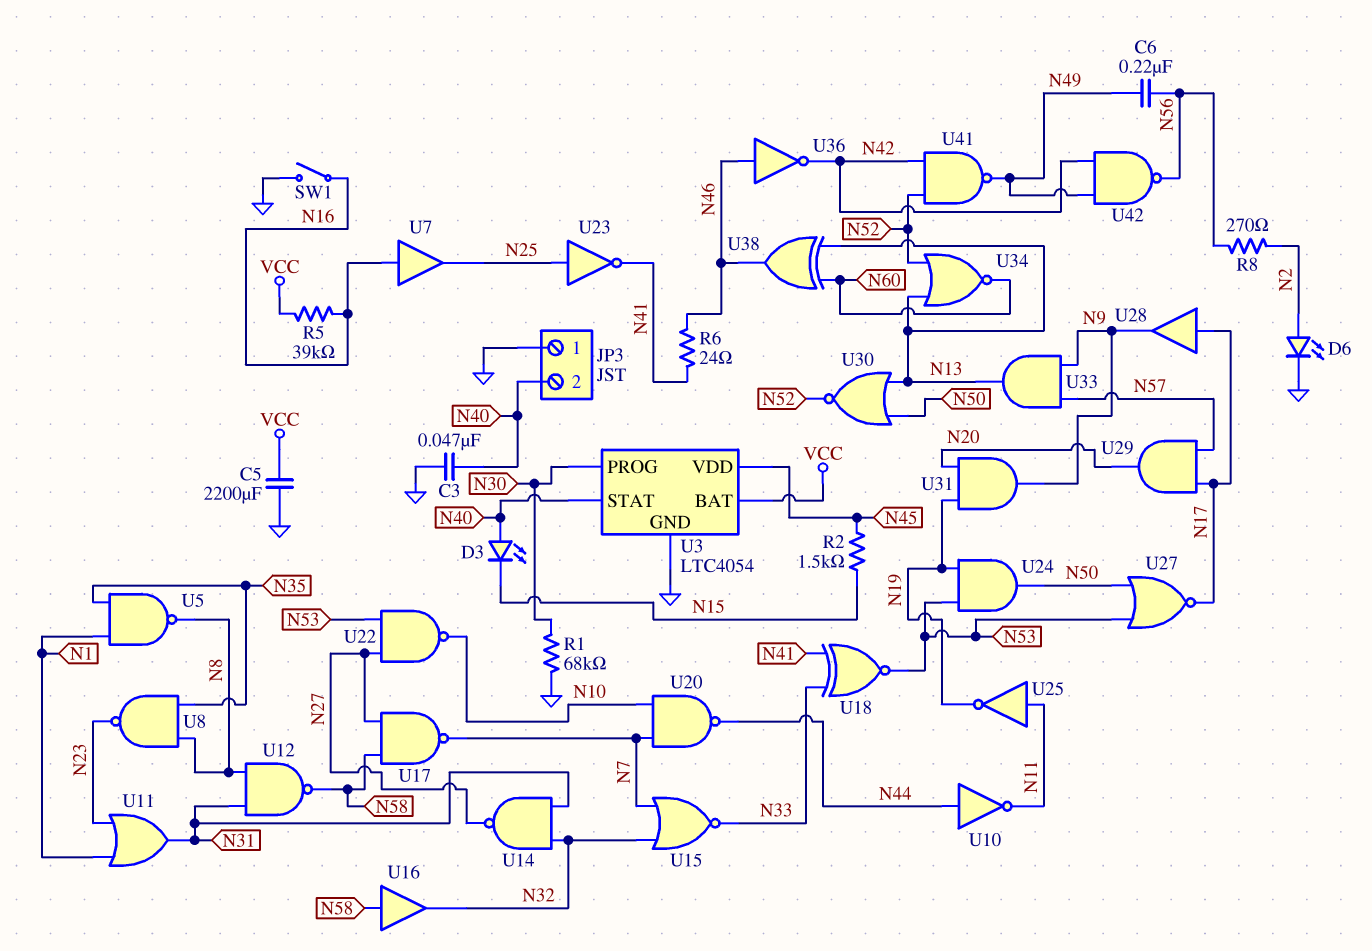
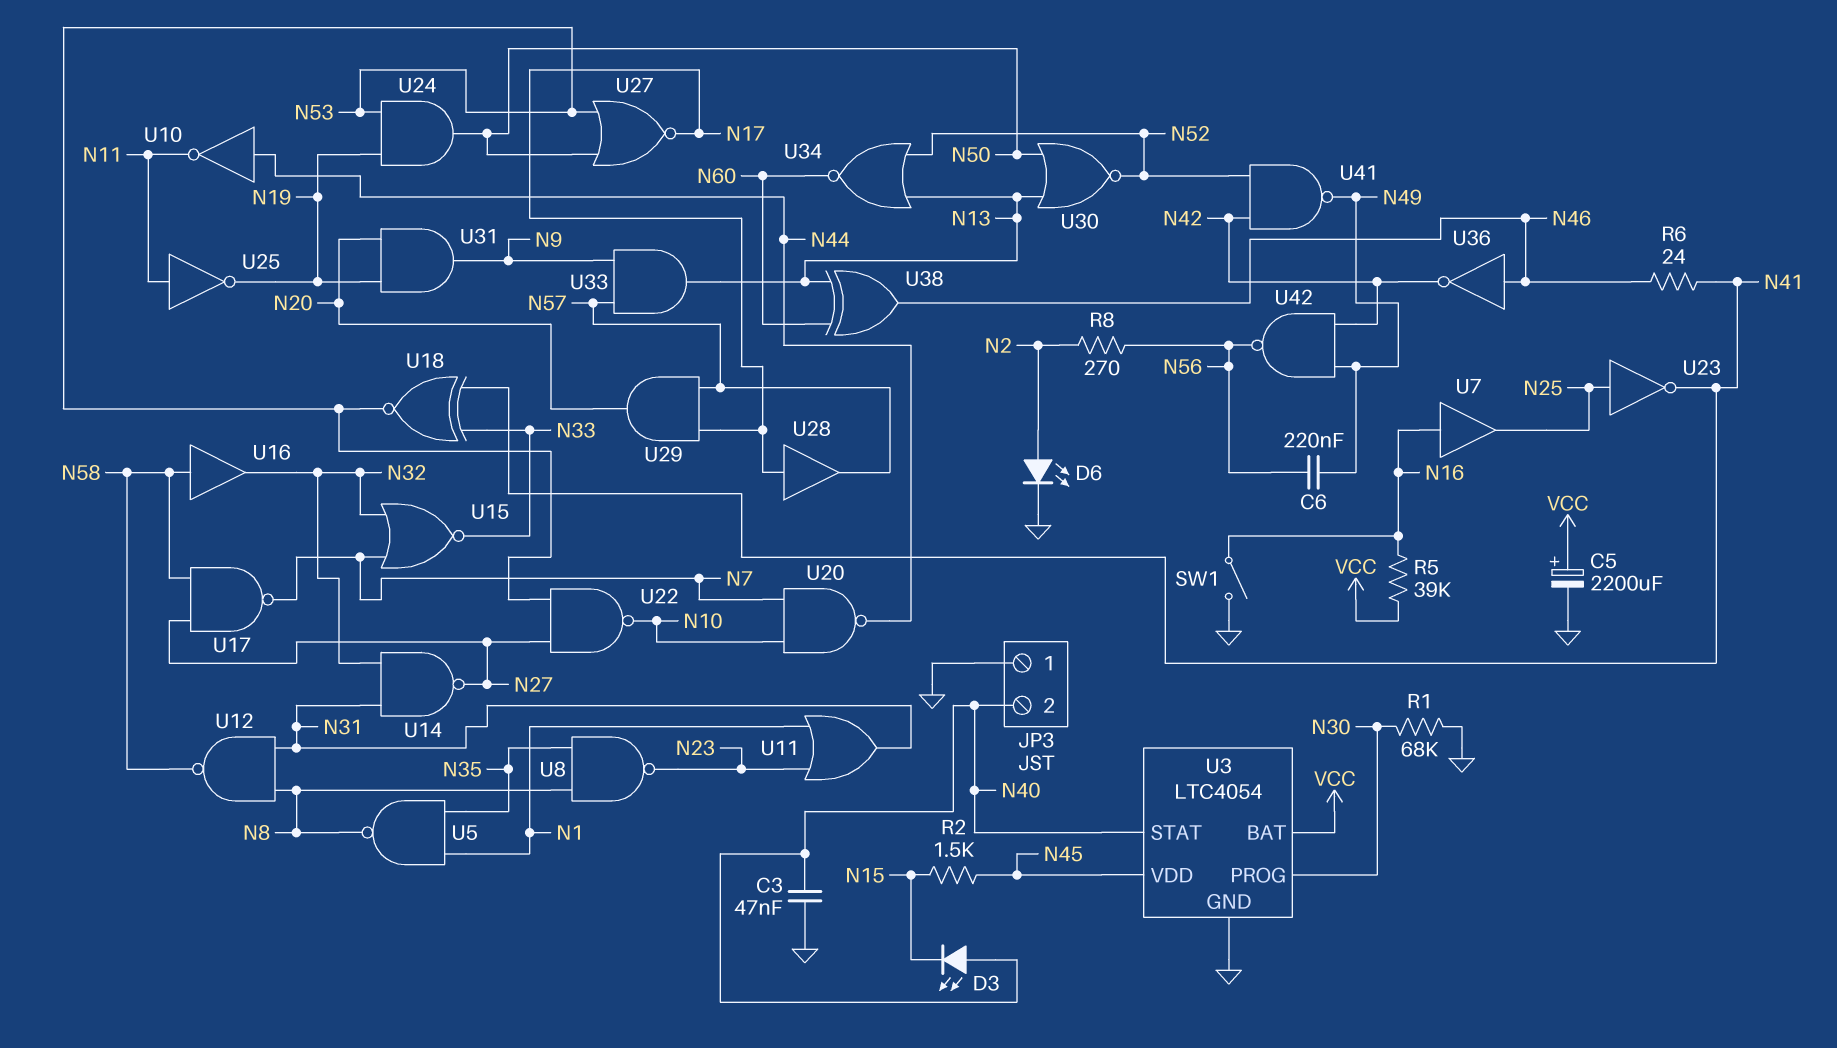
C5: 2200uF (GND, VCC) -> 2200uF (plus VCC, minus GND)
U28: buffer (in N17, out N9) -> buffer (in N17, out N57)

